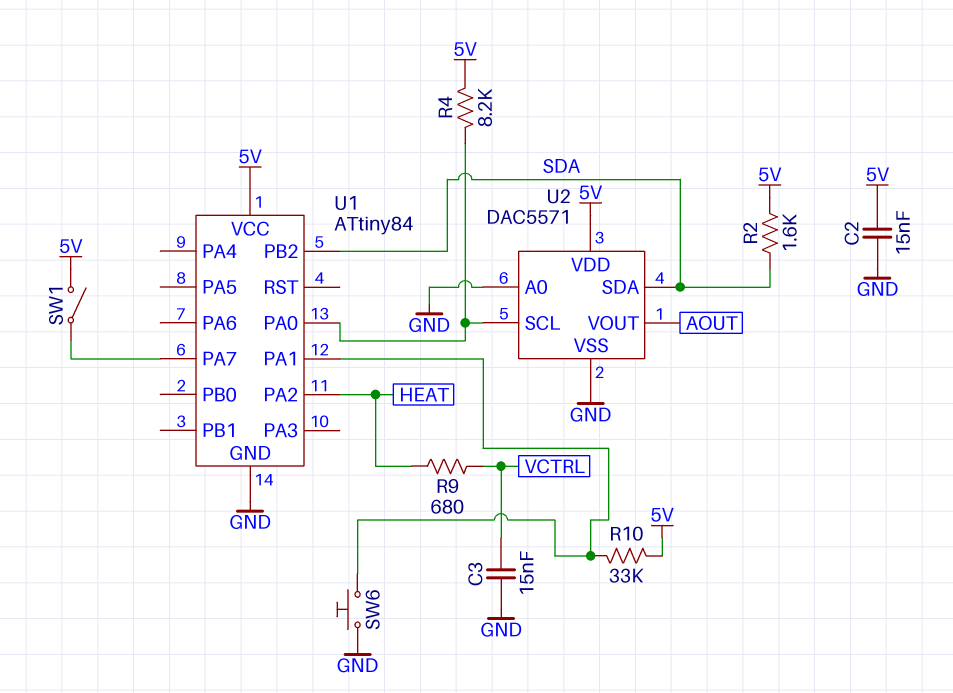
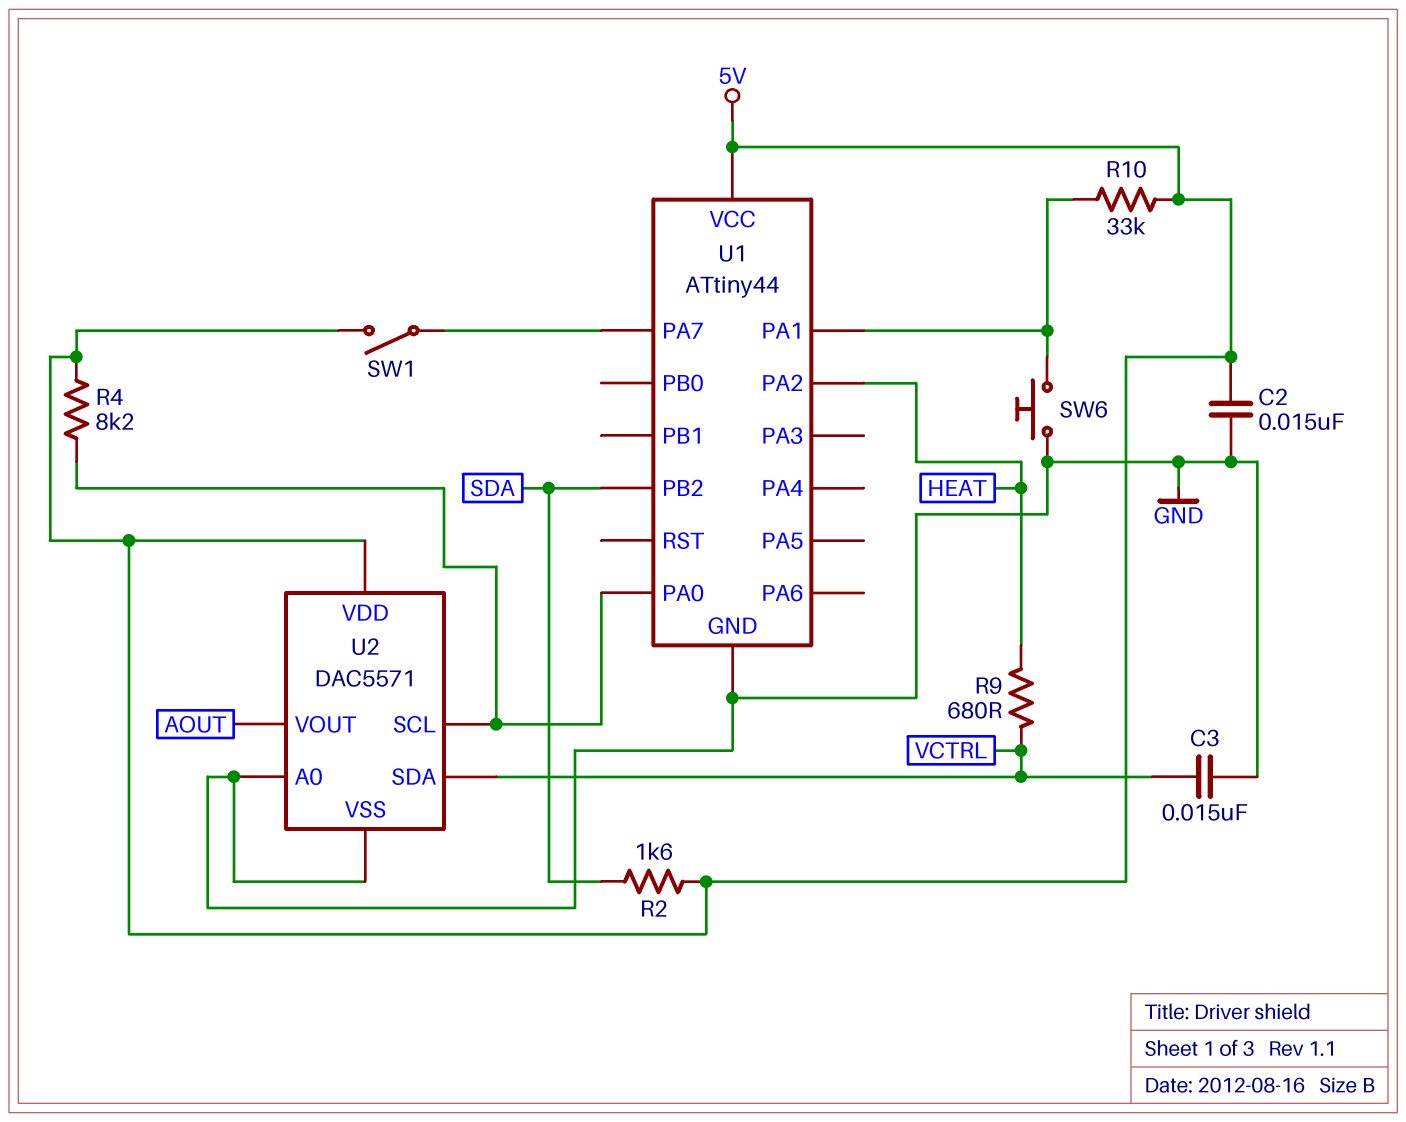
U1: ATtiny84 -> ATtiny44
U2 pin SDA: SDA -> VCTRL

